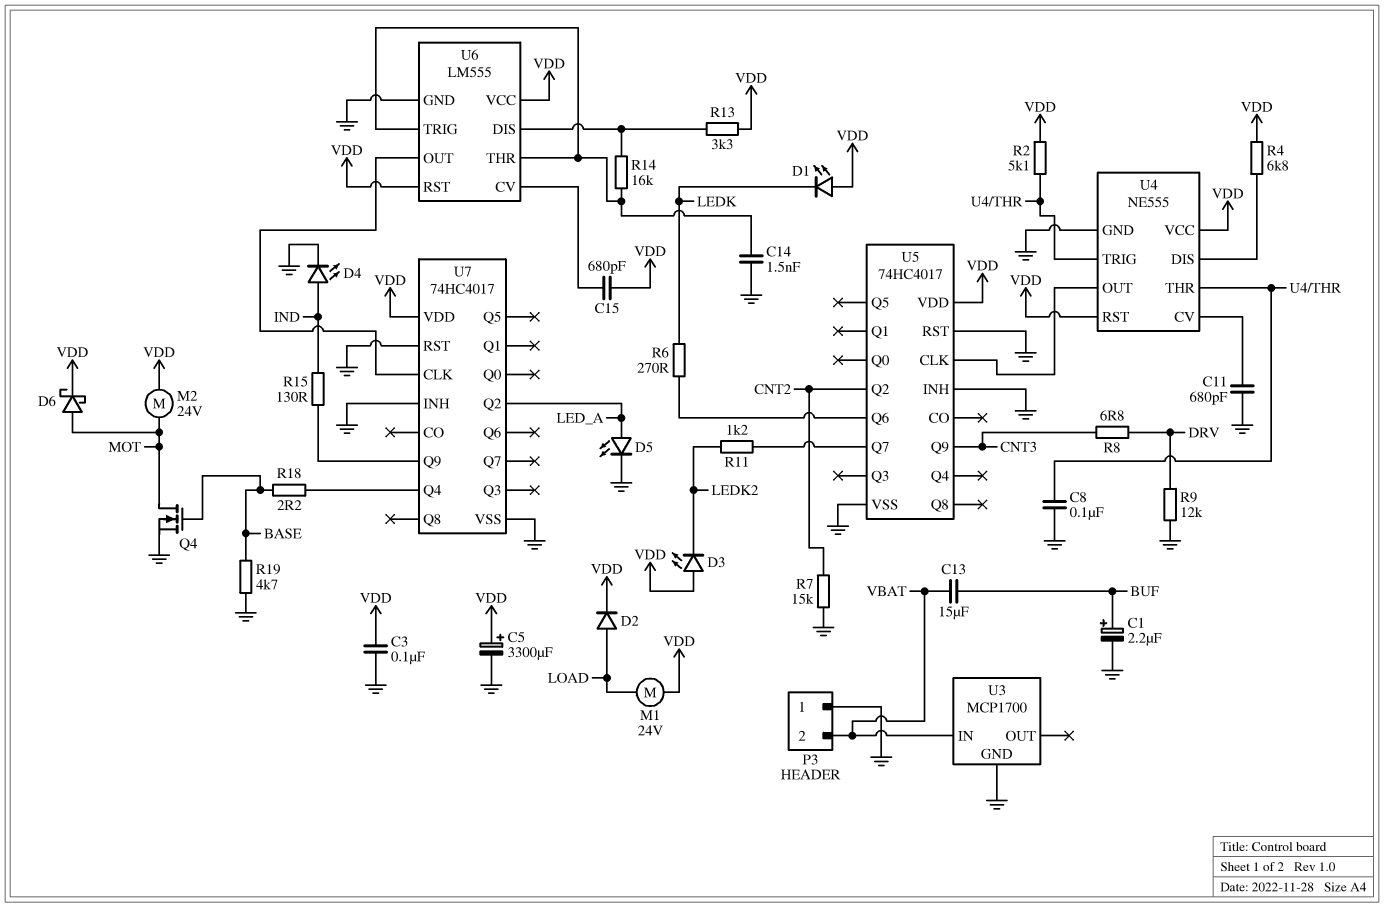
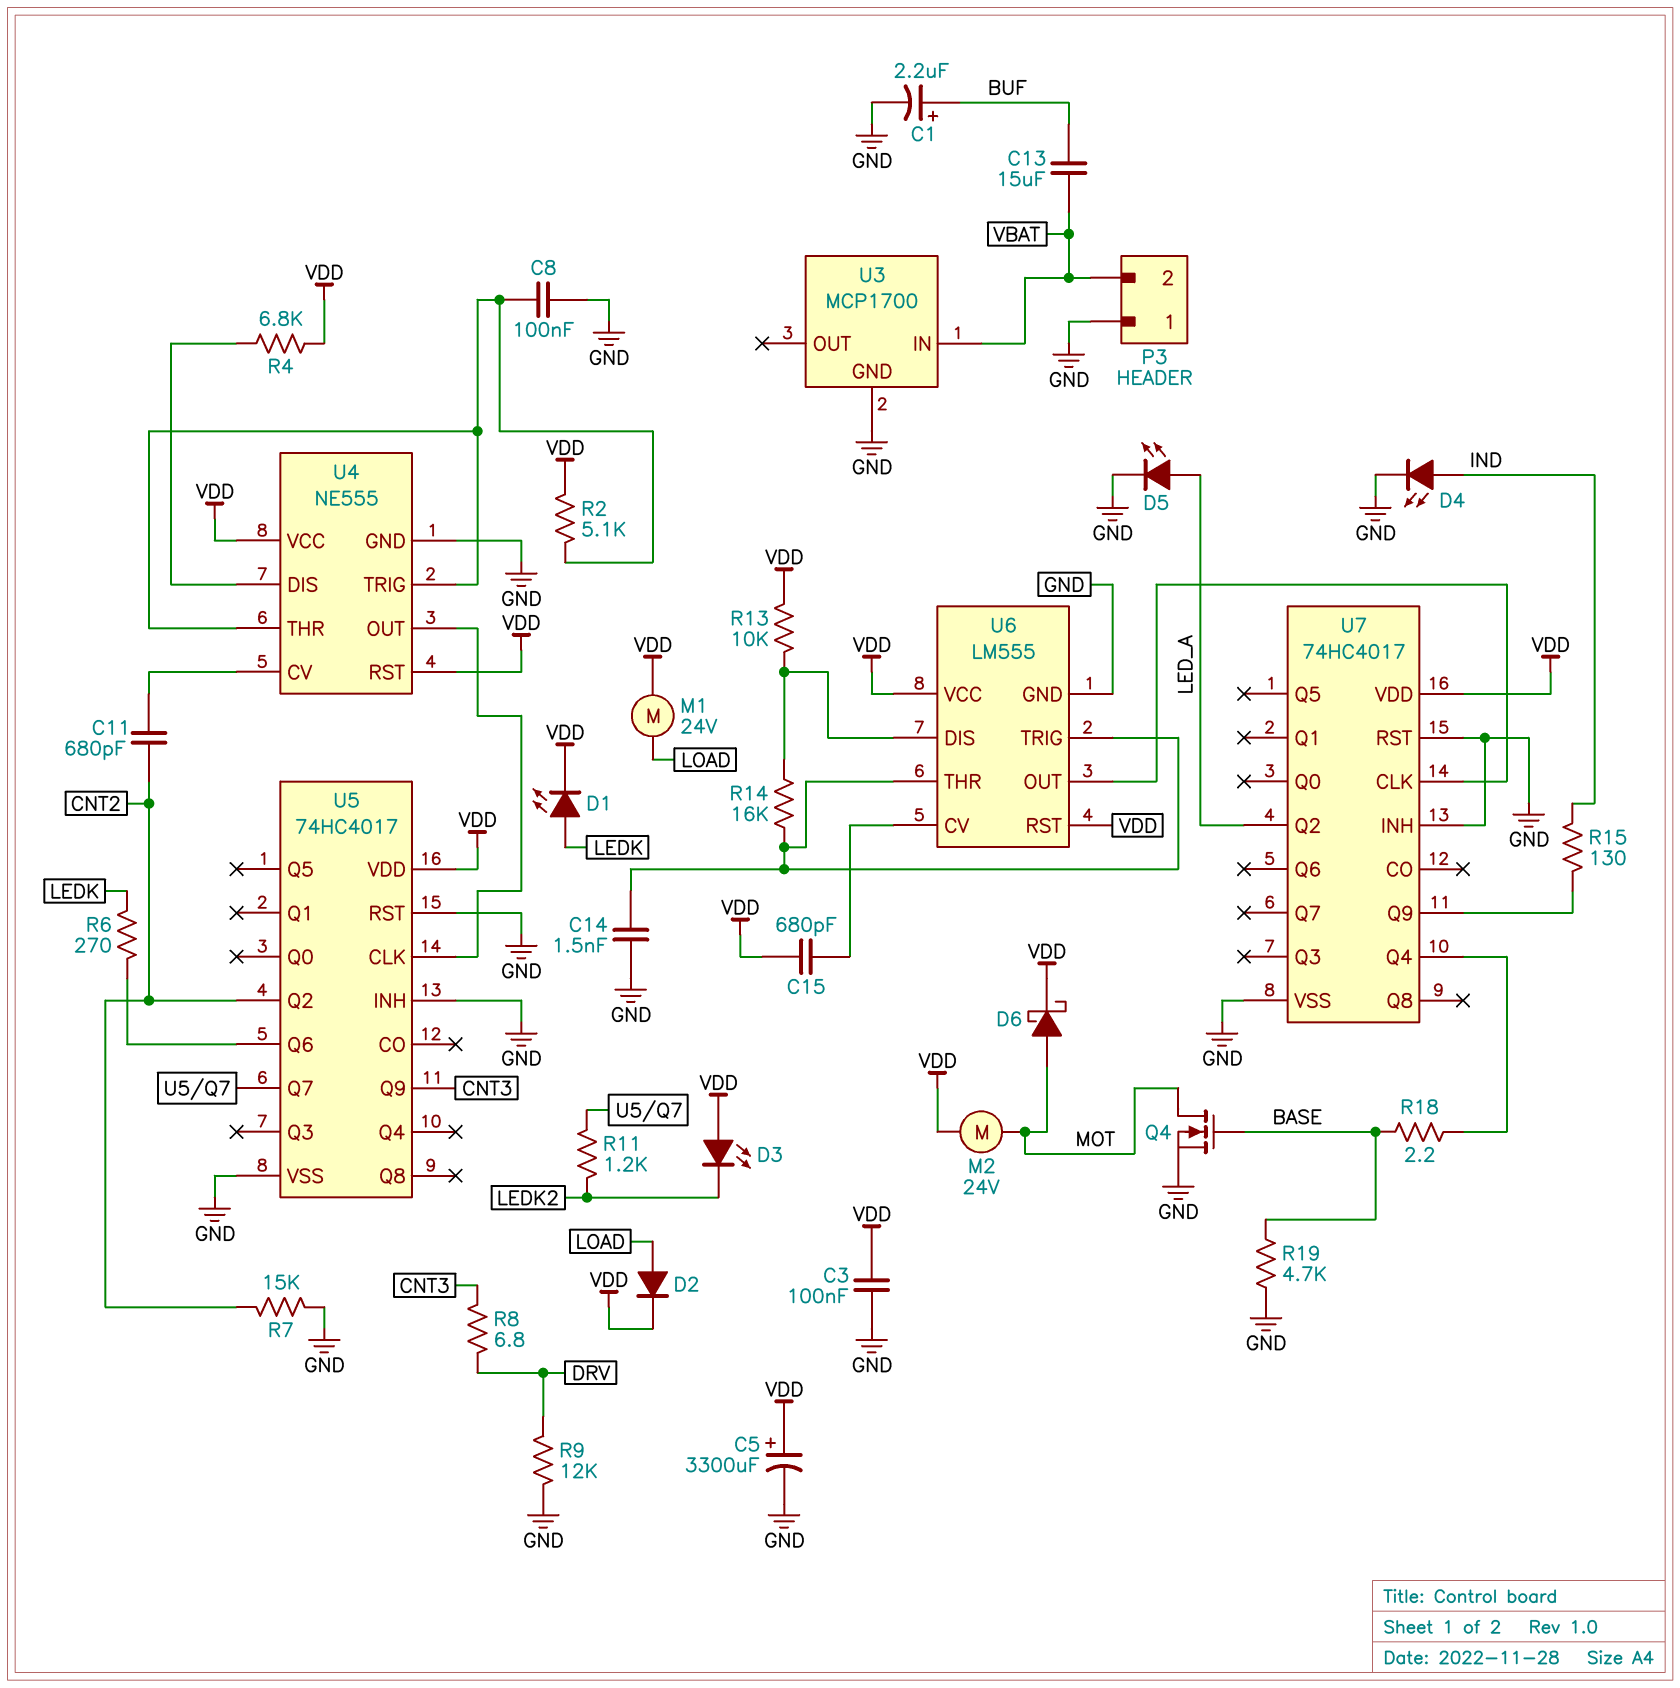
C11: 680pF (GND, U4/CV) -> 680pF (CNT2, U4/CV)
D1: LED (A VDD, K LEDK) -> LED (A LEDK, K VDD)
R13: 3.3k (U6/DIS, VDD) -> 10k (U6/DIS, VDD)

